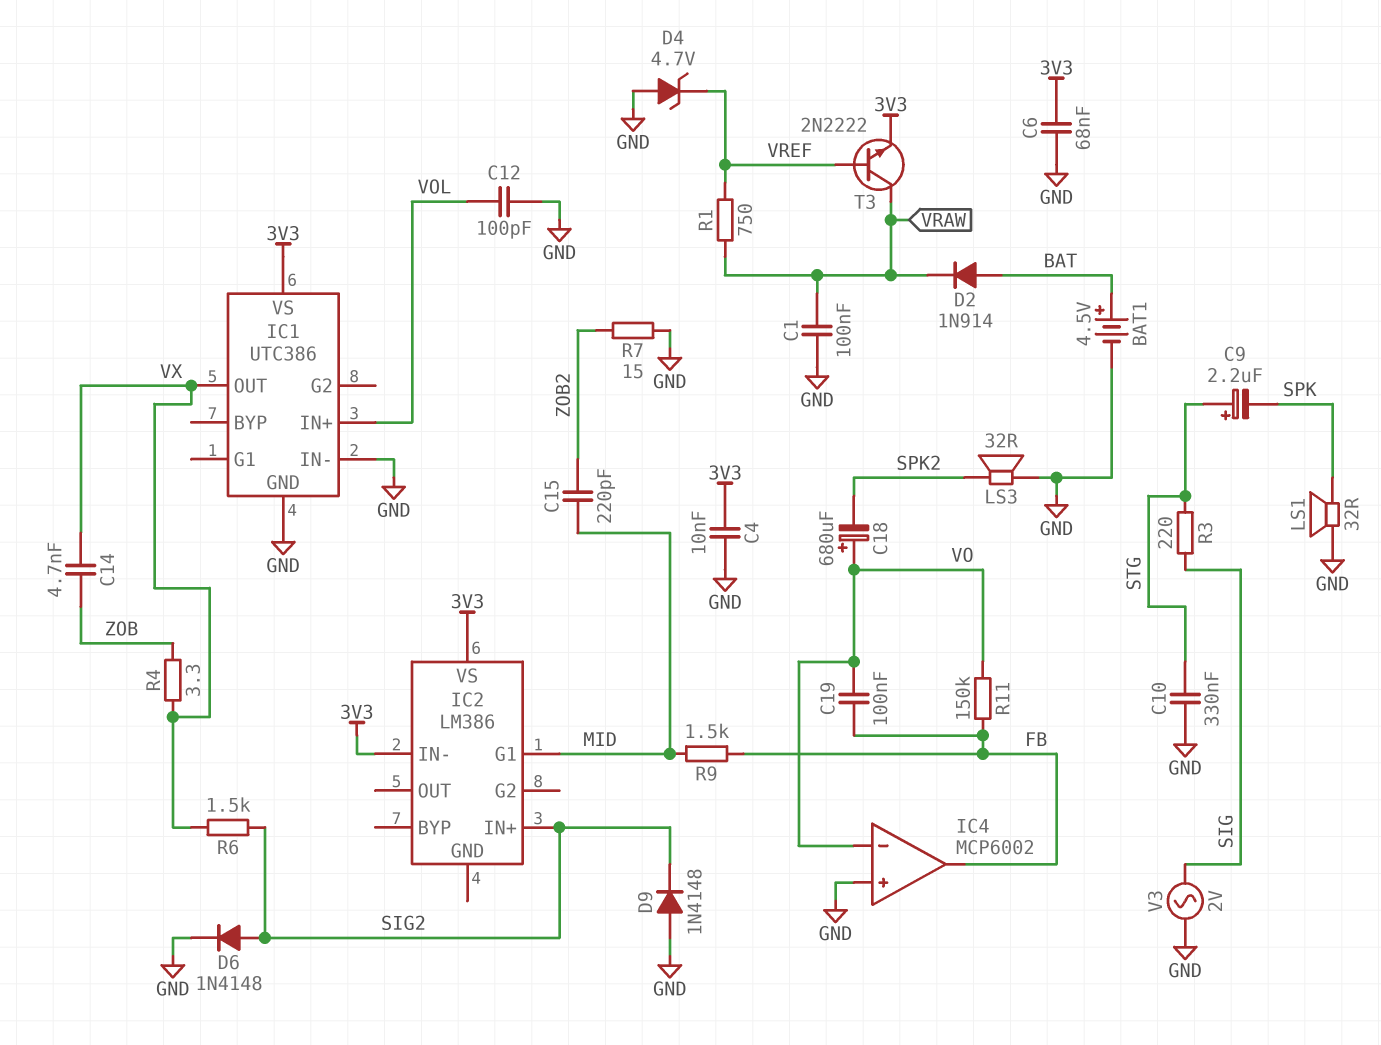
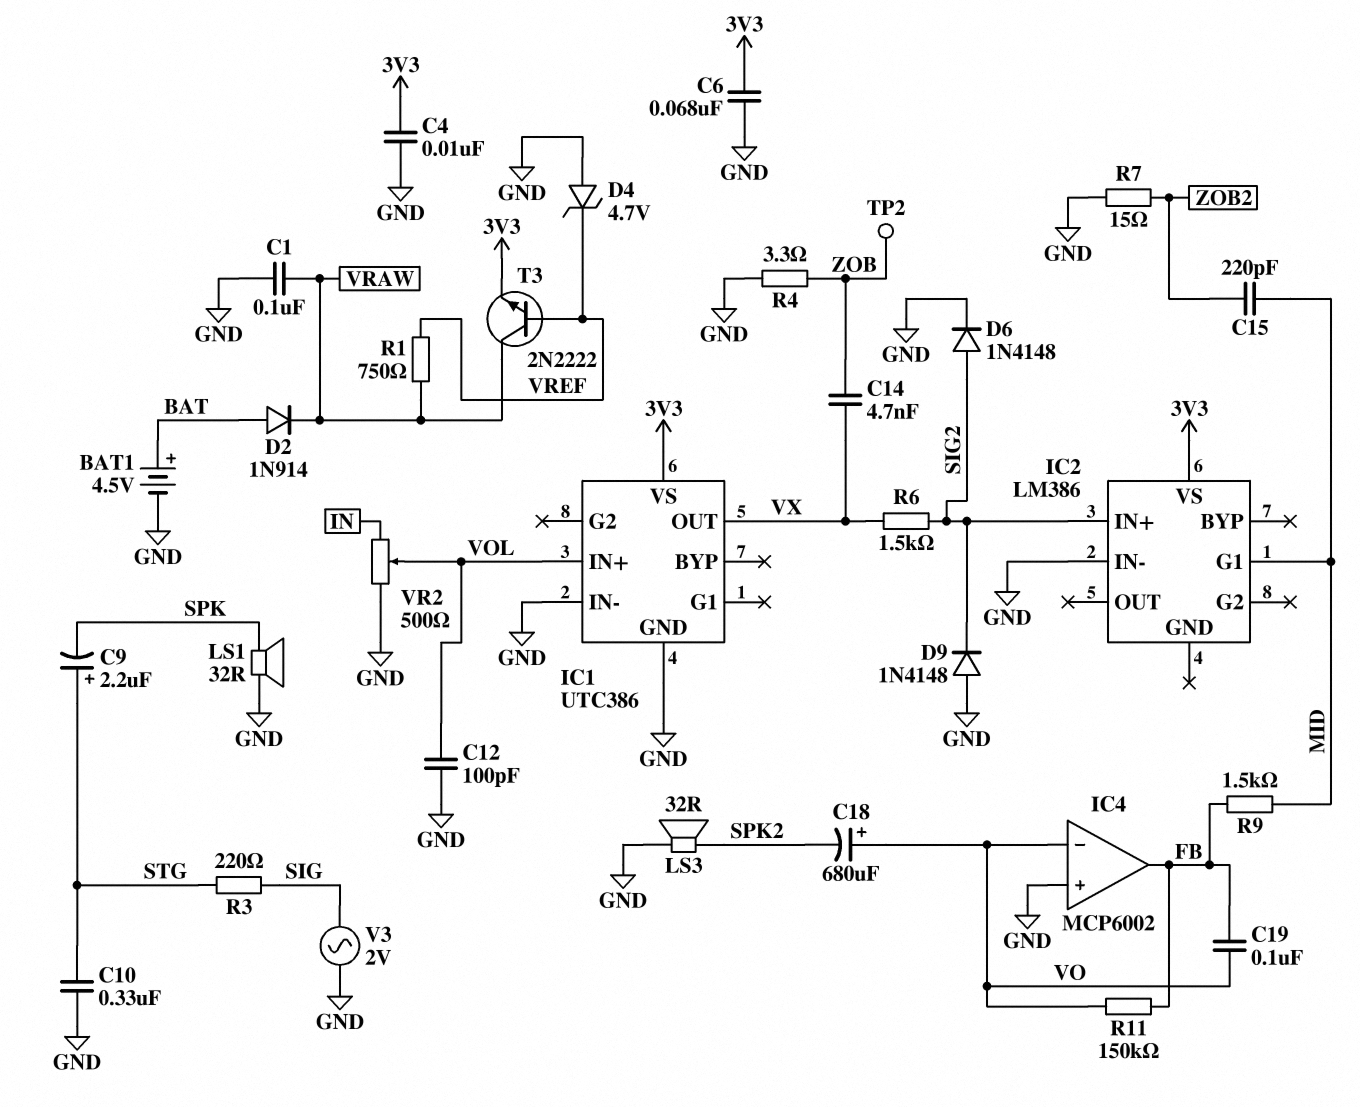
IC2 pin IN-: 3V3 -> GND
R4: 3.3 (VX, ZOB) -> 3.3 (GND, ZOB)
TP2: none -> test point (ZOB)
VR2: none -> 500 (GND, IN, wiper VOL)

